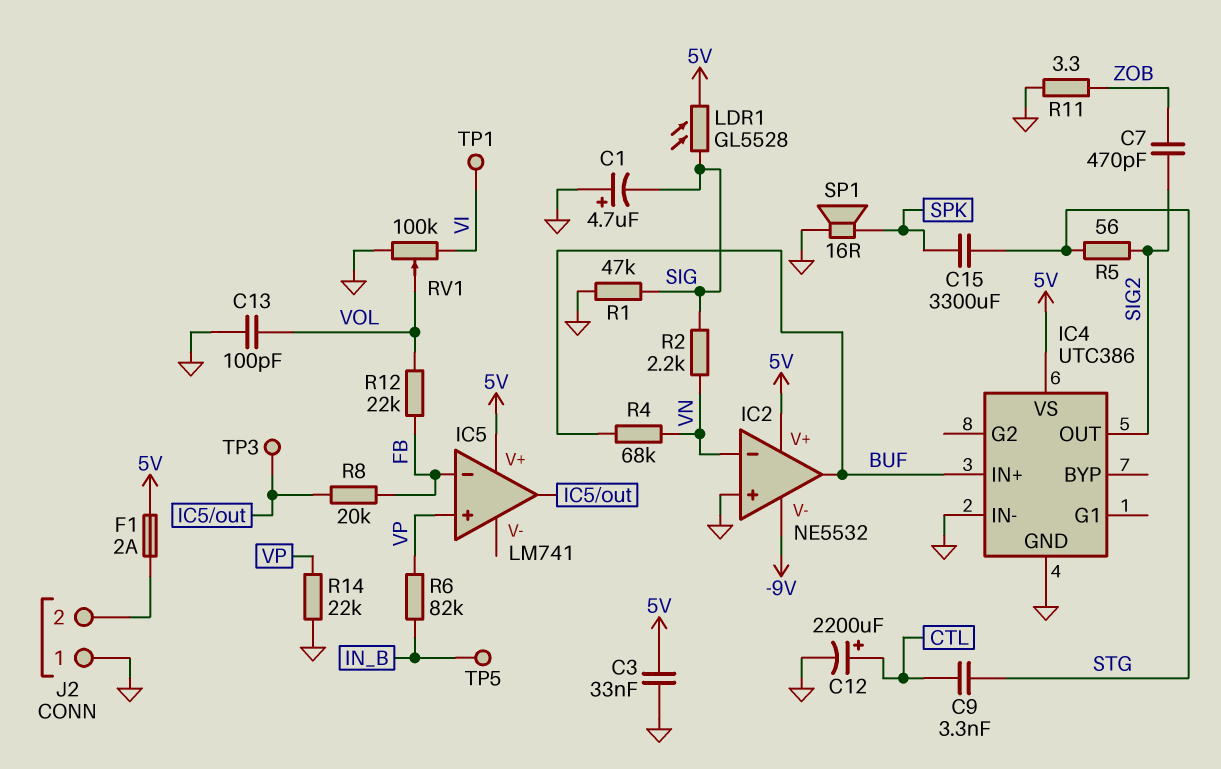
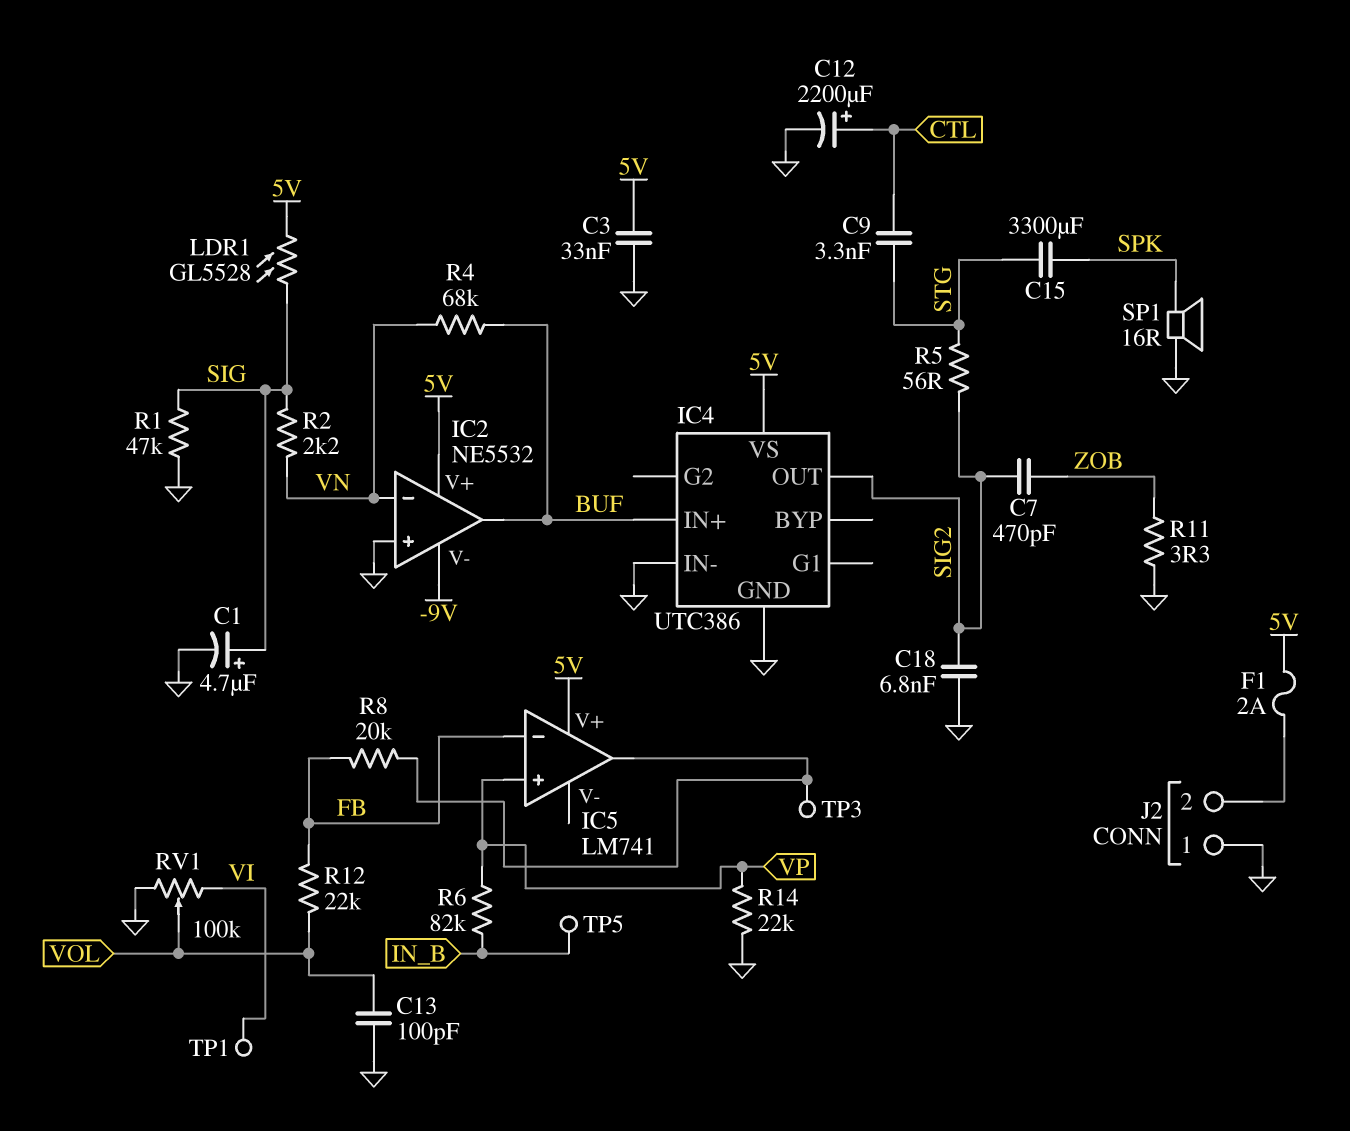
C1: 4.7uF (plus GND, minus SIG) -> 4.7uF (plus SIG, minus GND)
C18: none -> 6.8nF (GND, SIG2)

